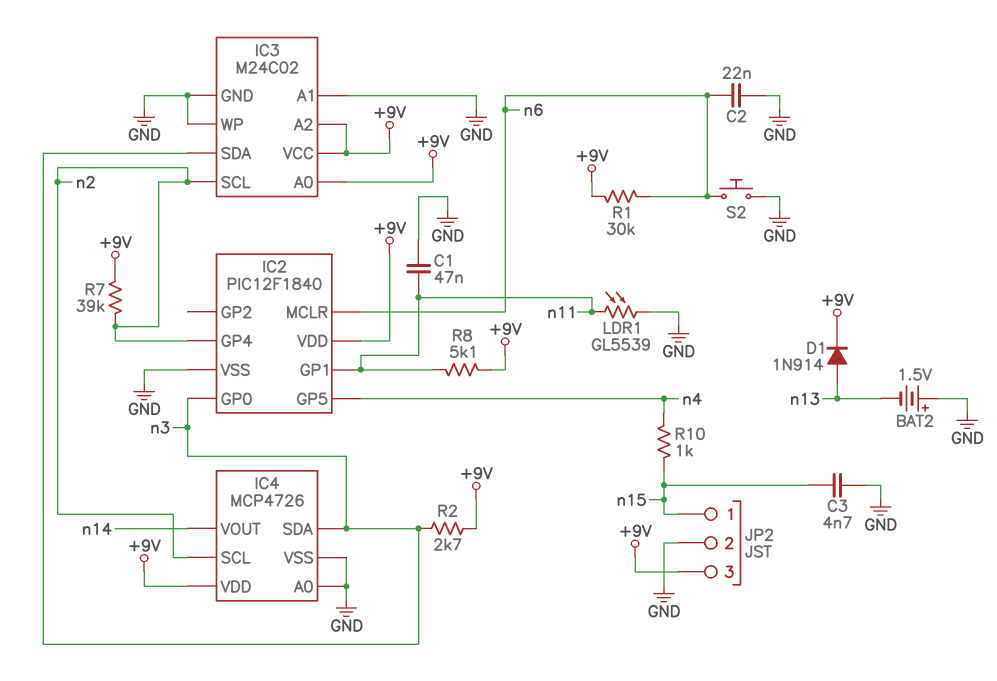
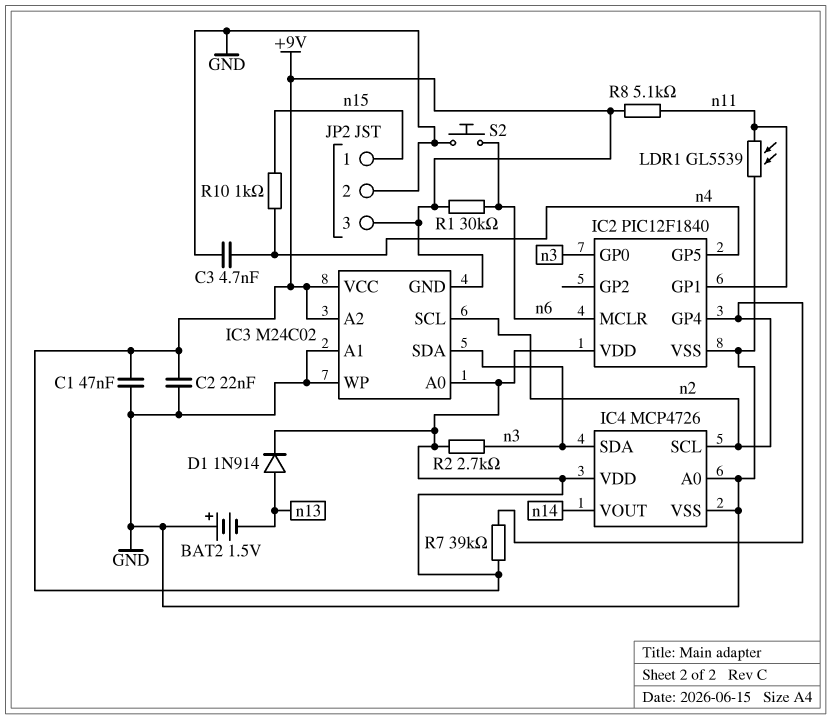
C1: 47nF (GND, n11) -> 47nF (+9V, GND)
C2: 22nF (GND, n6) -> 22nF (+9V, GND)
C3: 4.7nF (GND, n15) -> 4.7nF (GND, n4)
IC3 pin GND: GND -> +9V

